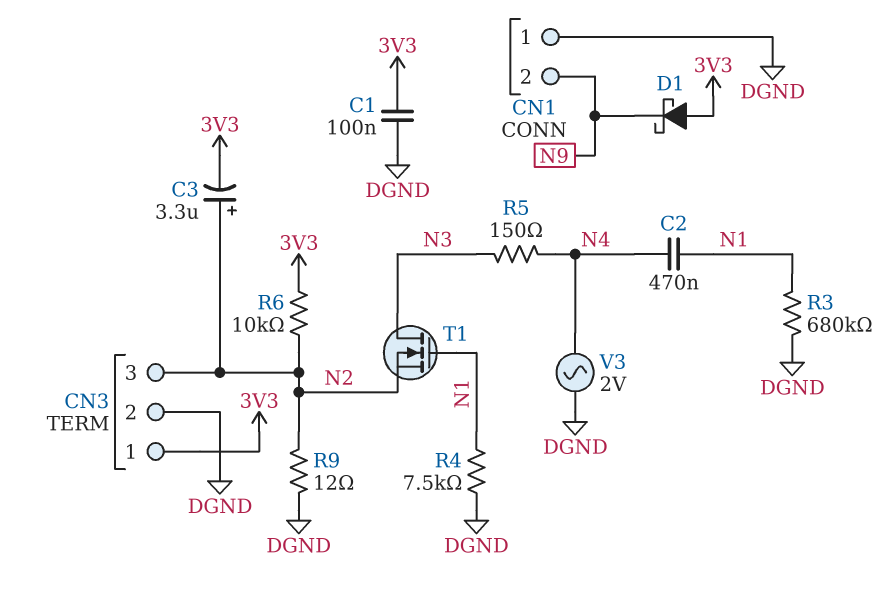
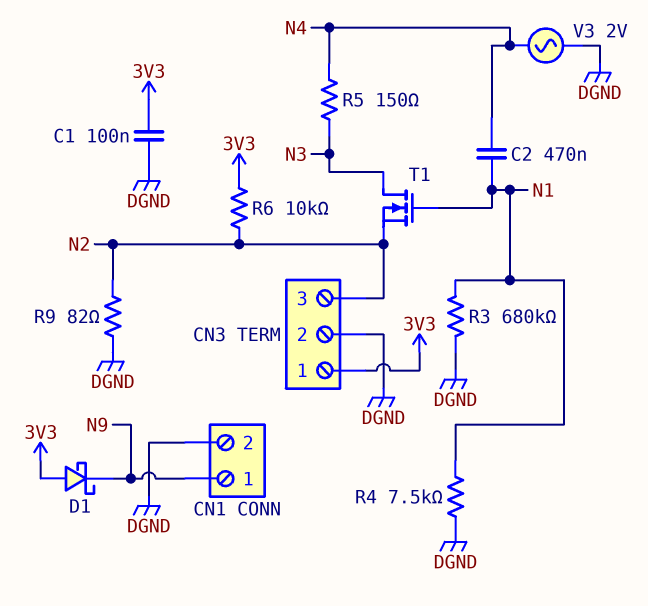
C3: 3.3uF (plus N2, minus 3V3) -> none
CN1 pin 1: DGND -> N9
CN1 pin 2: N9 -> DGND
R9: 12 (DGND, N2) -> 82 (DGND, N2)

